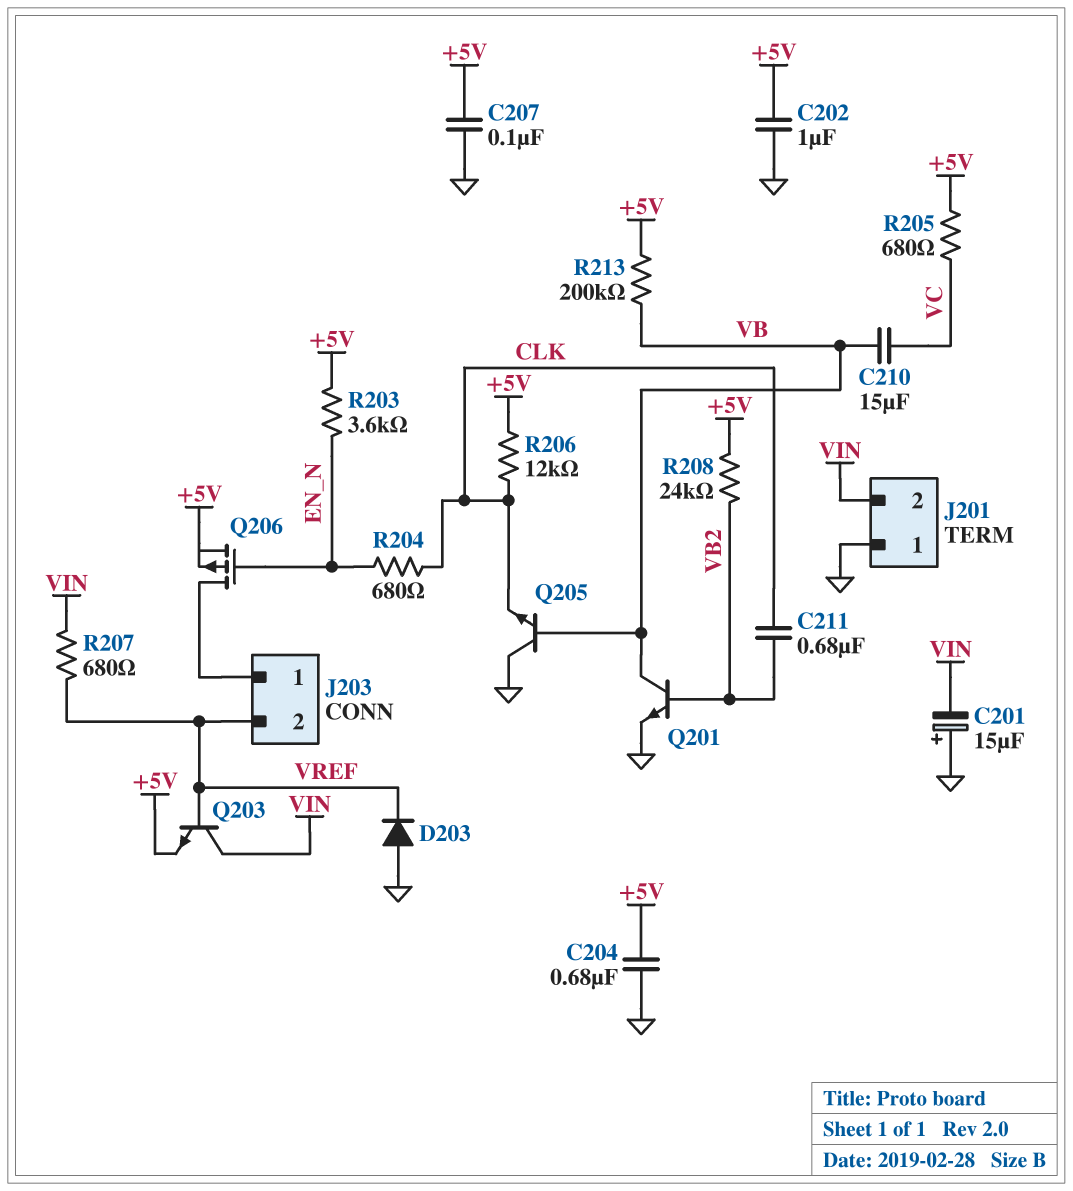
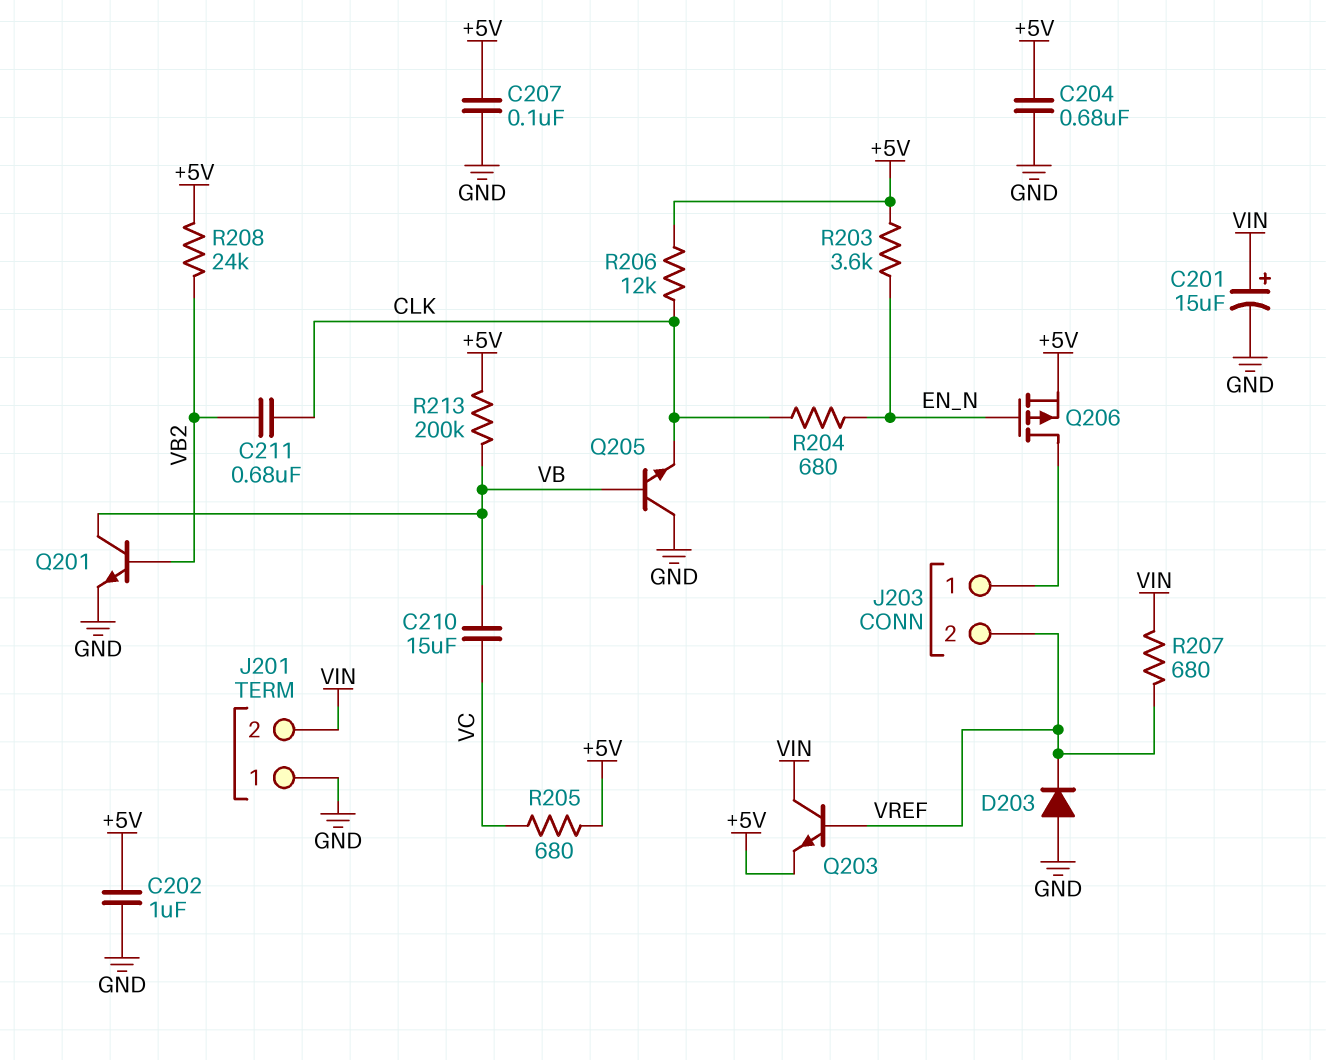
C201: 15uF (plus GND, minus VIN) -> 15uF (plus VIN, minus GND)

